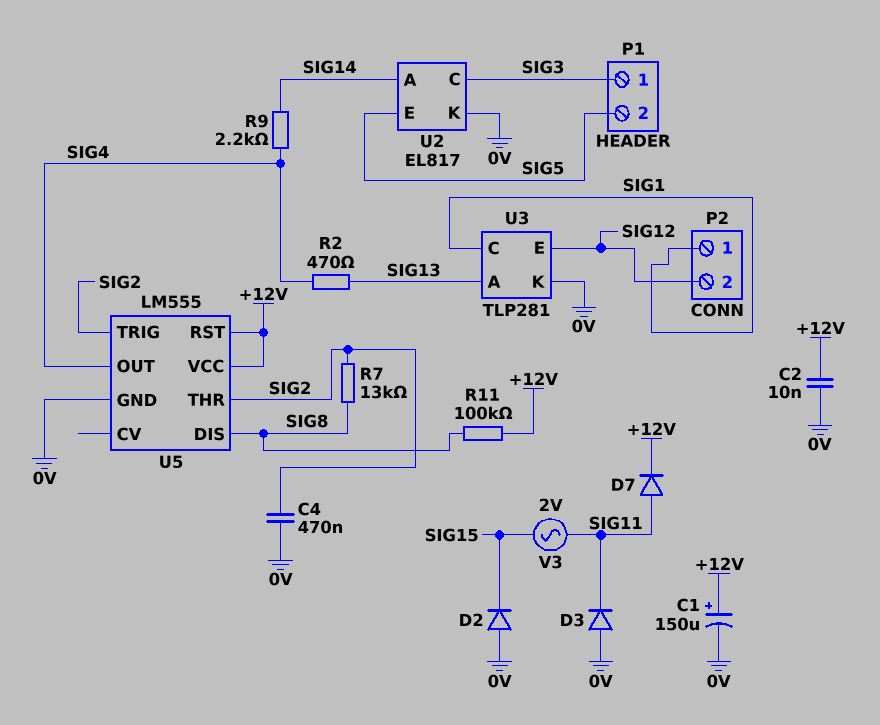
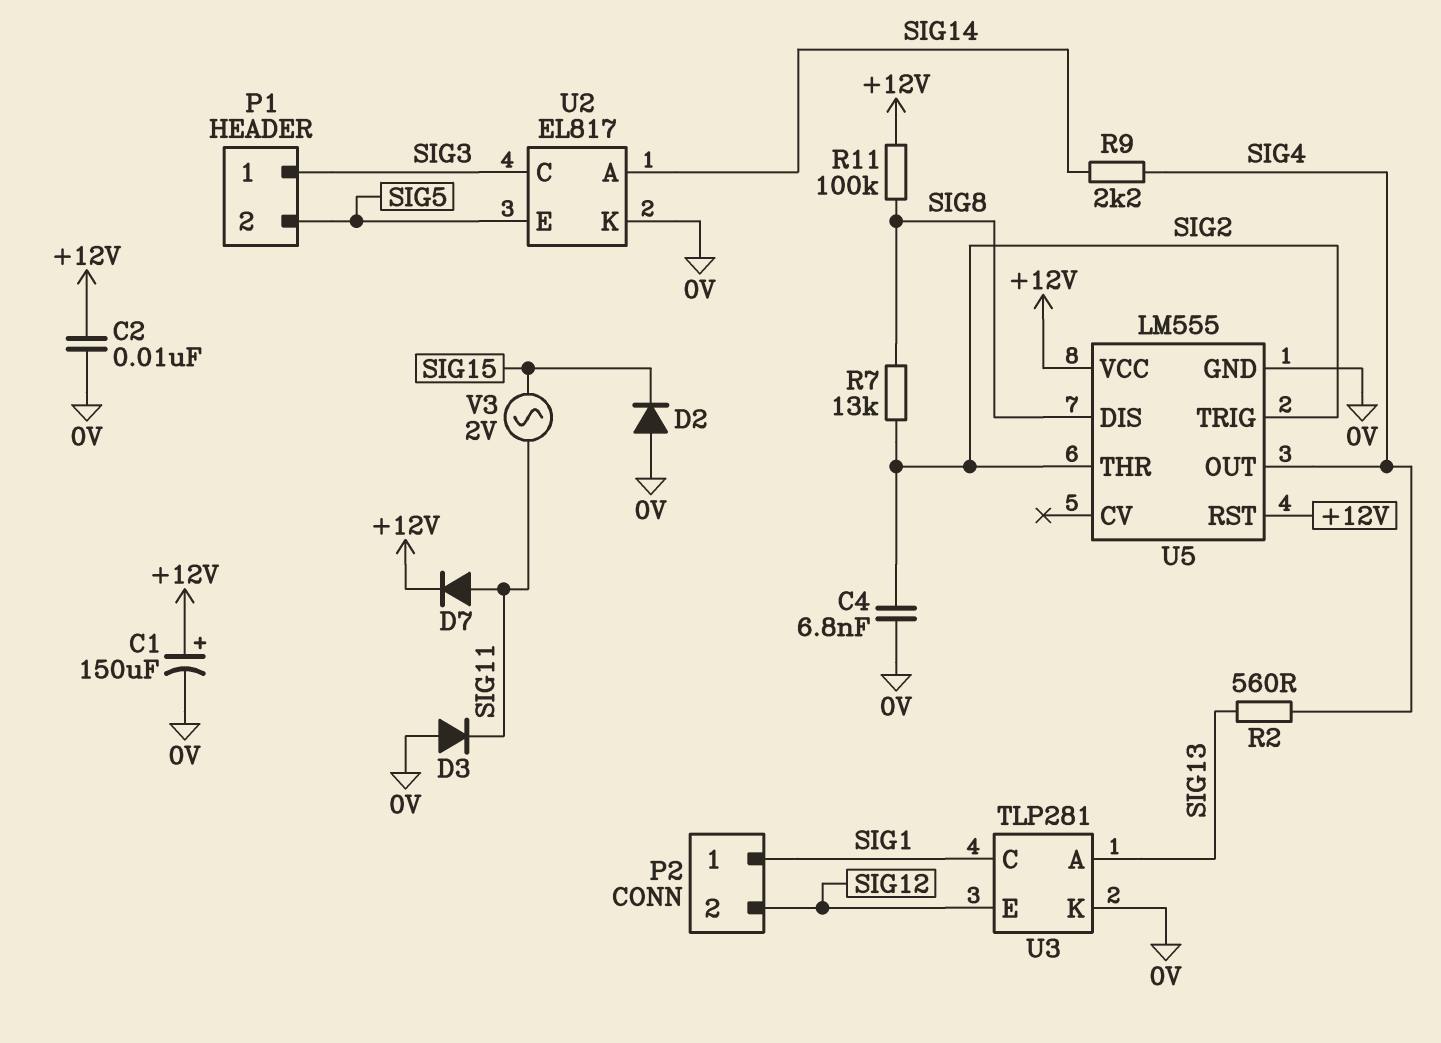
C4: 470nF (0V, SIG2) -> 6.8nF (0V, SIG2)
R2: 470 (SIG4, SIG13) -> 560 (SIG4, SIG13)

